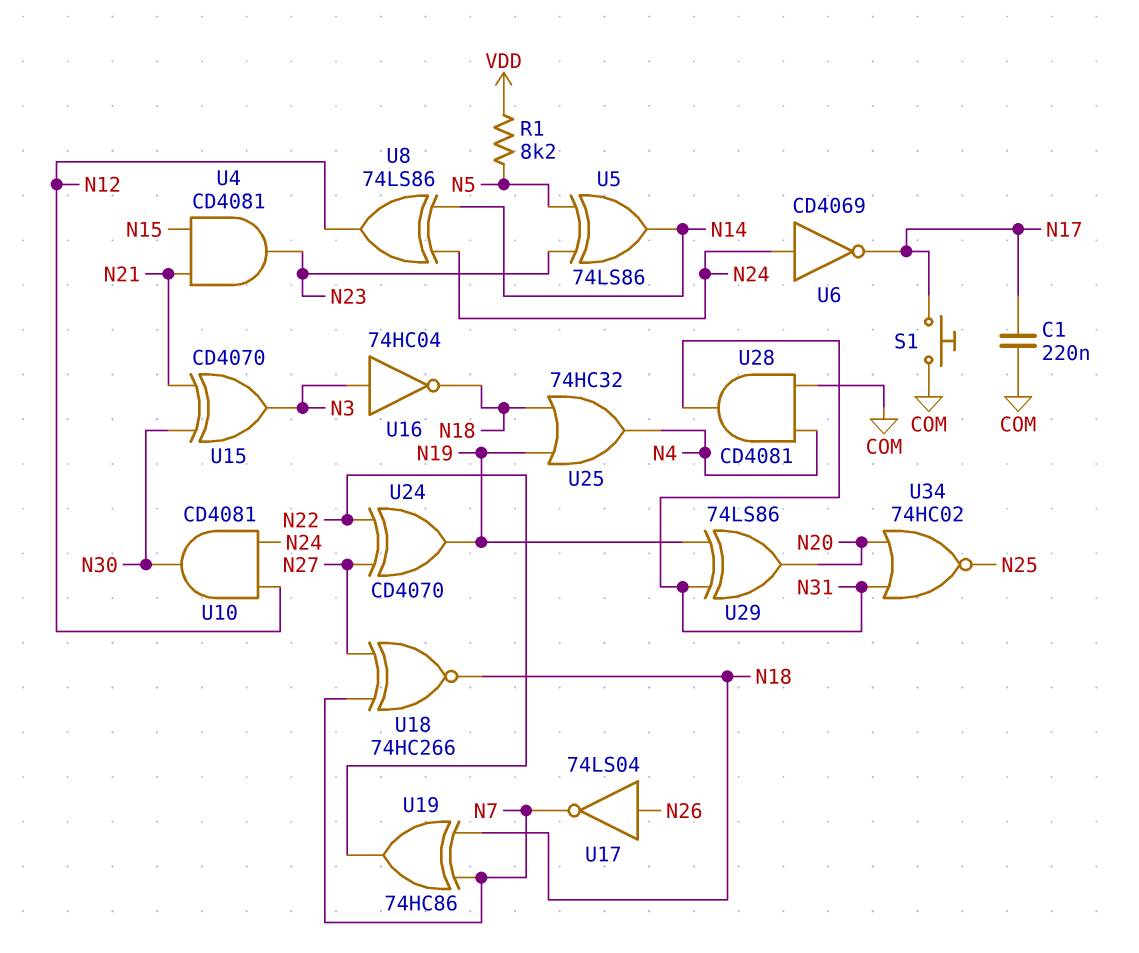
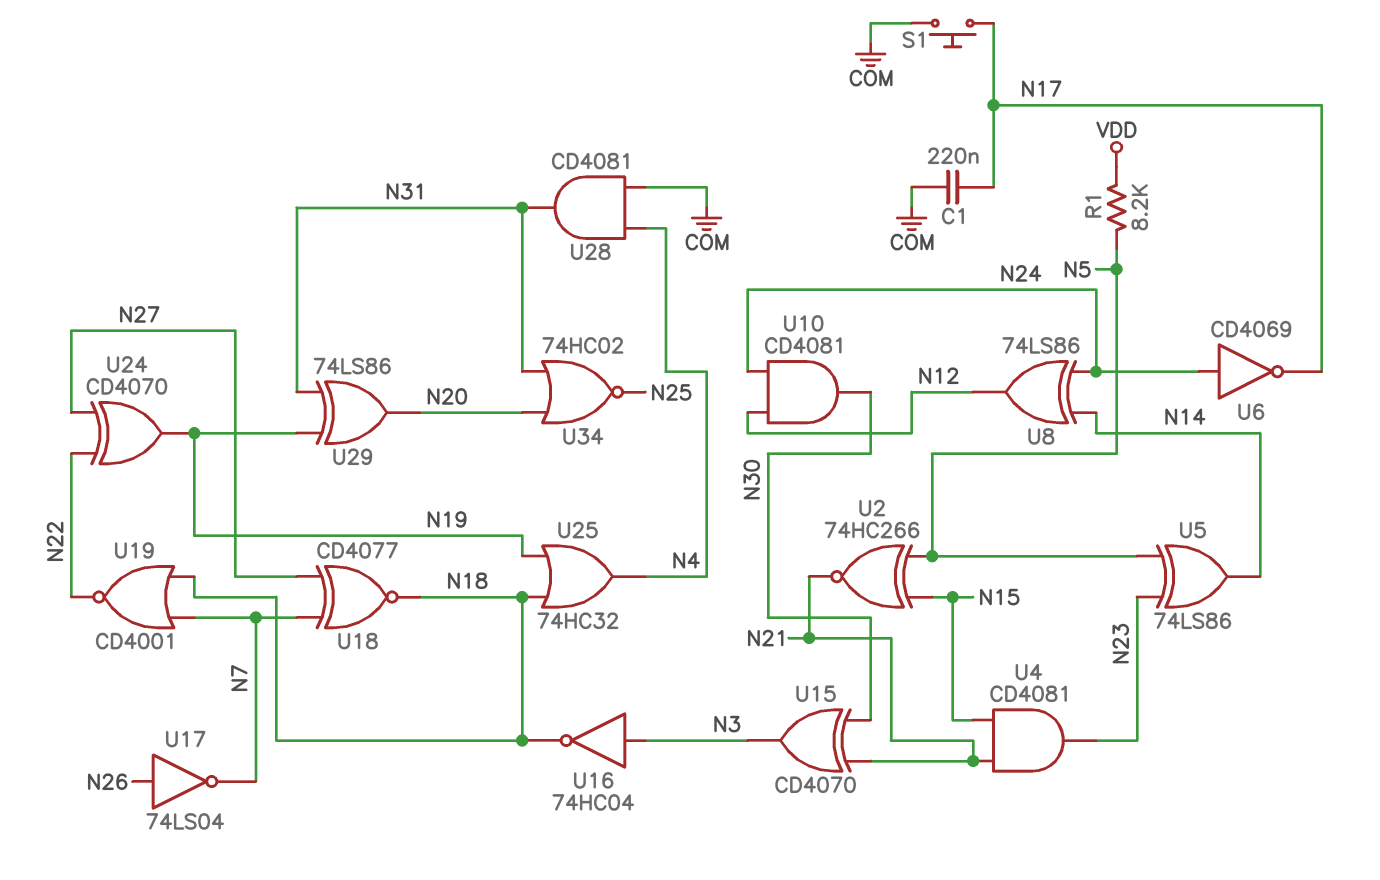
U2: none -> XNOR 74HC266 (in N5, in N15, out N21)
U18: XNOR 74HC266 (in N7, in N27, out N18) -> XNOR CD4077 (in N7, in N27, out N18)
U19: XOR 74HC86 (in N7, in N18, out N22) -> NOR CD4001 (in N7, in N18, out N22)

